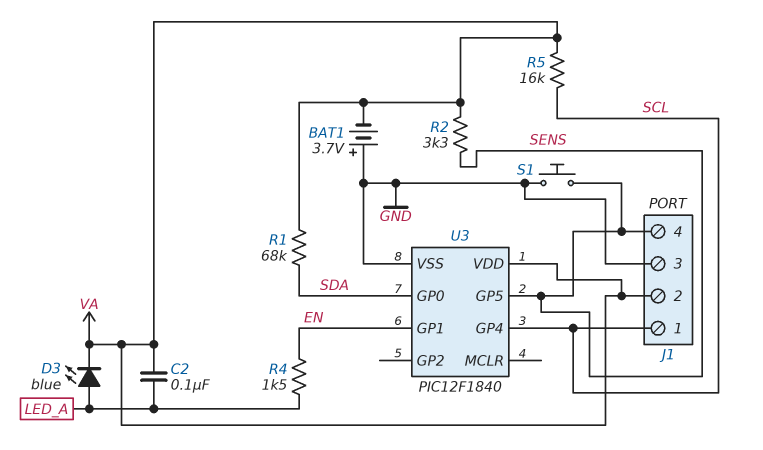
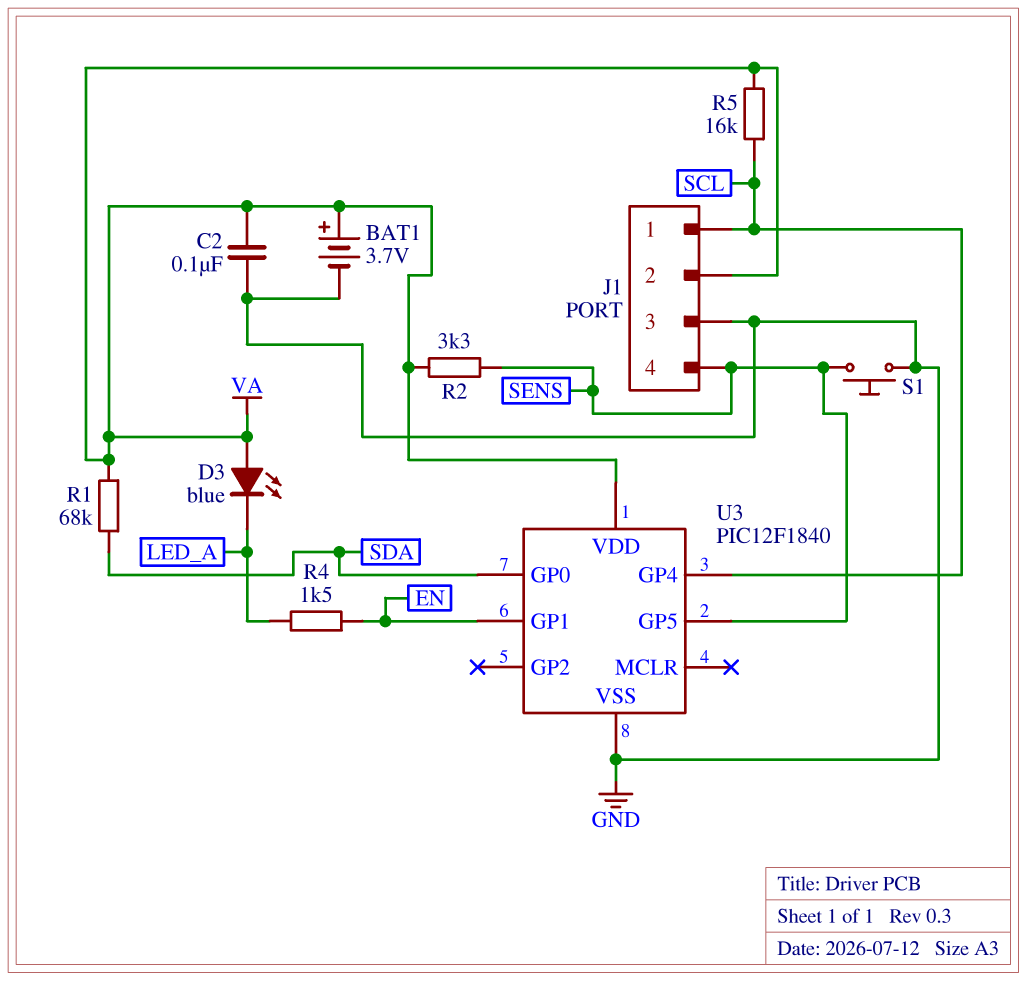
BAT1: 3.7V (plus GND, minus VA) -> 3.7V (plus VA, minus GND)
C2: 100nF (LED_A, VA) -> 100nF (GND, VA)
D3: LED blue (A LED_A, K VA) -> LED blue (A VA, K LED_A)

